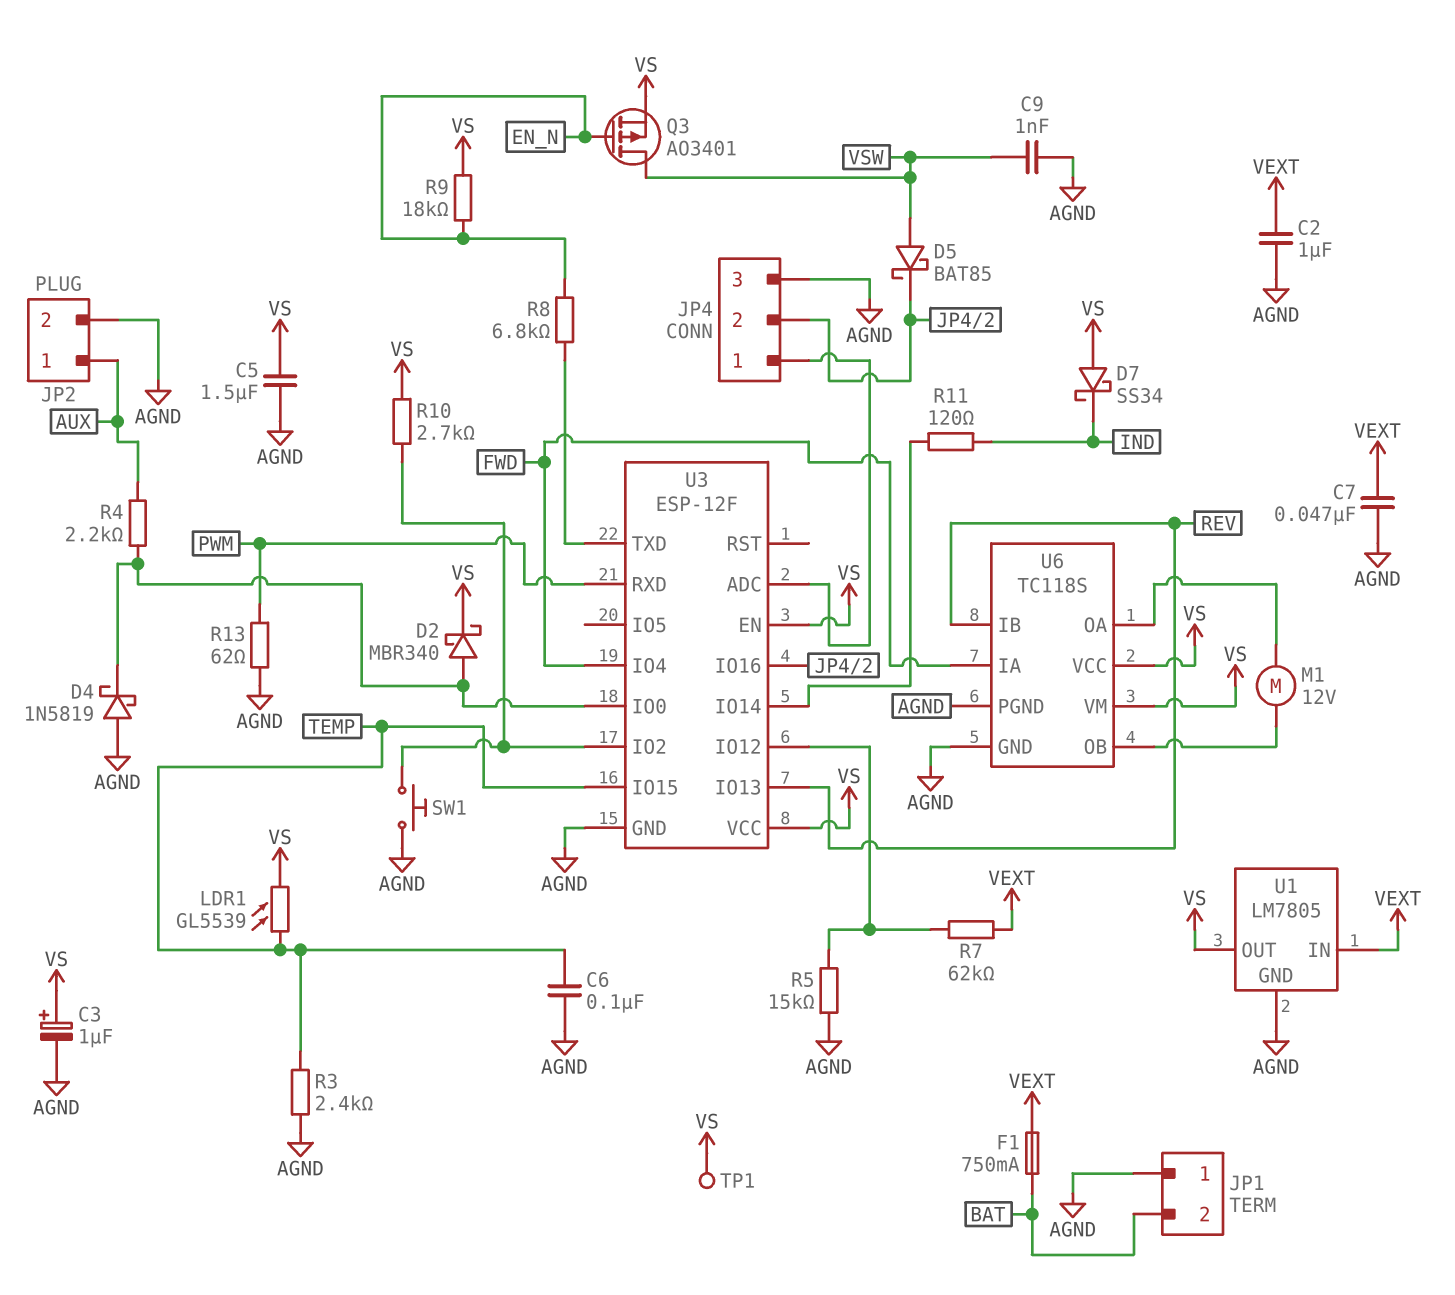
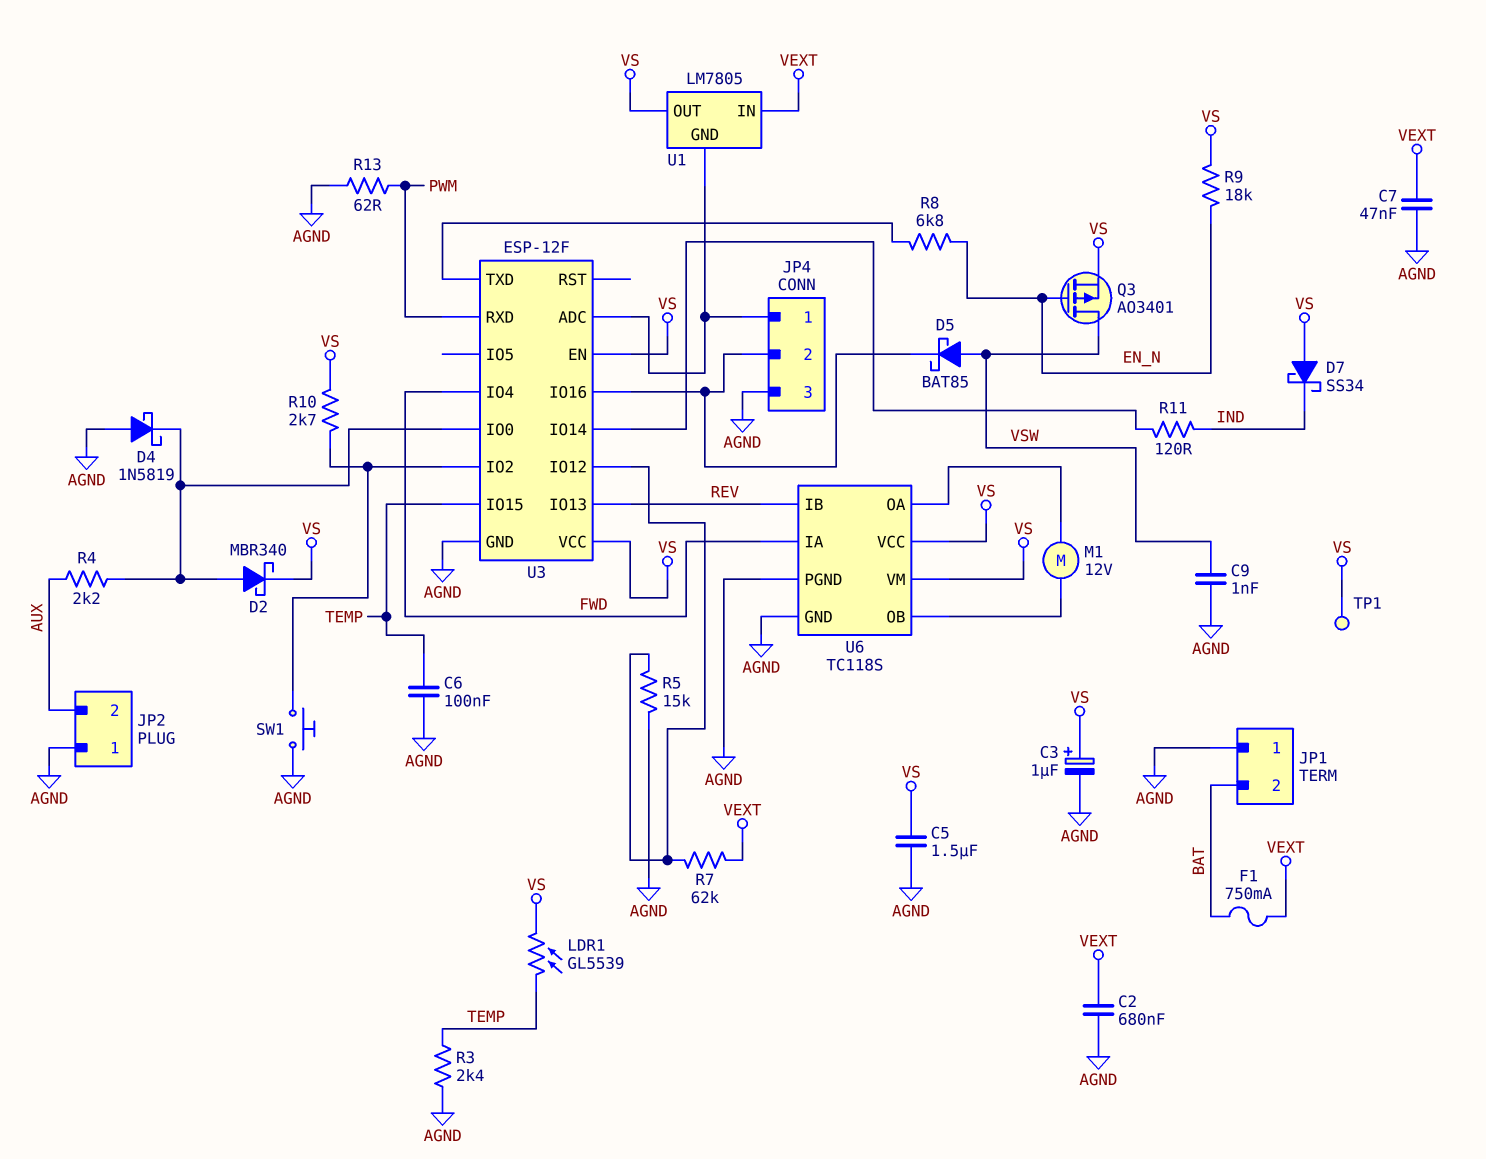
C2: 1uF (AGND, VEXT) -> 680nF (AGND, VEXT)
JP2 pin 1: AUX -> AGND
JP2 pin 2: AGND -> AUX
U1 pin GND: AGND -> JP4/1

